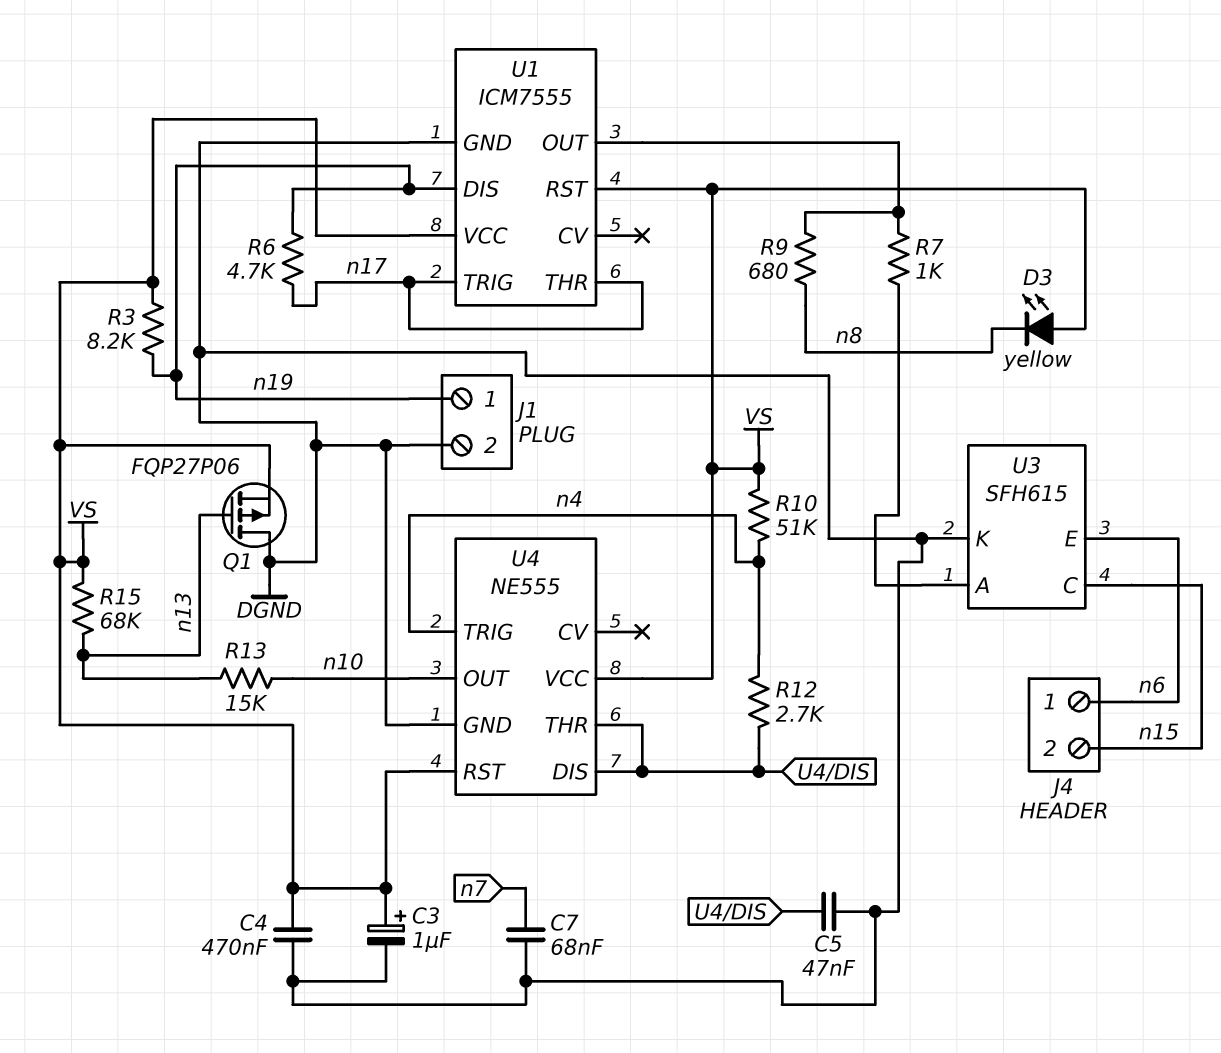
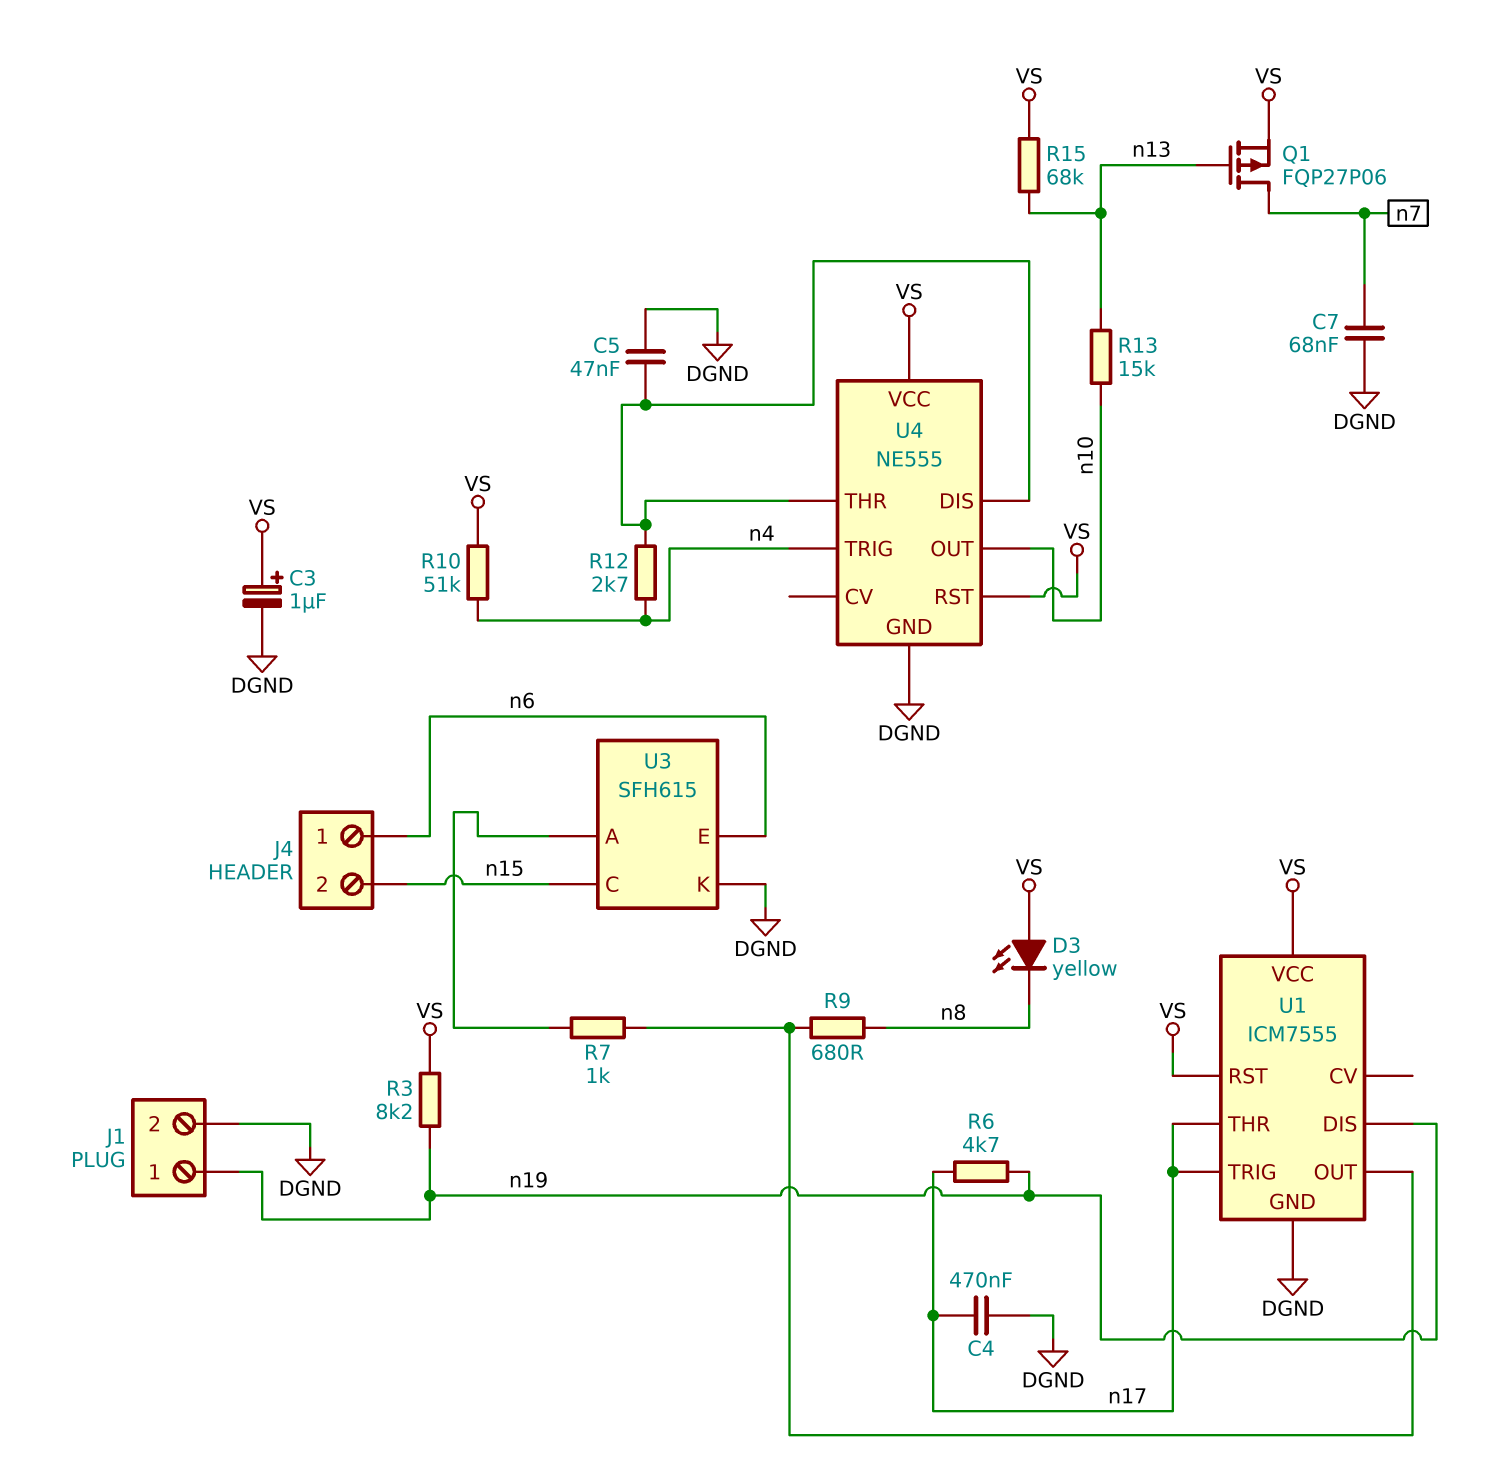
C4: 470nF (DGND, VS) -> 470nF (DGND, n17)
Q1: PMOS FQP27P06 (G n13, D DGND, S VS) -> PMOS FQP27P06 (G n13, D n7, S VS)

